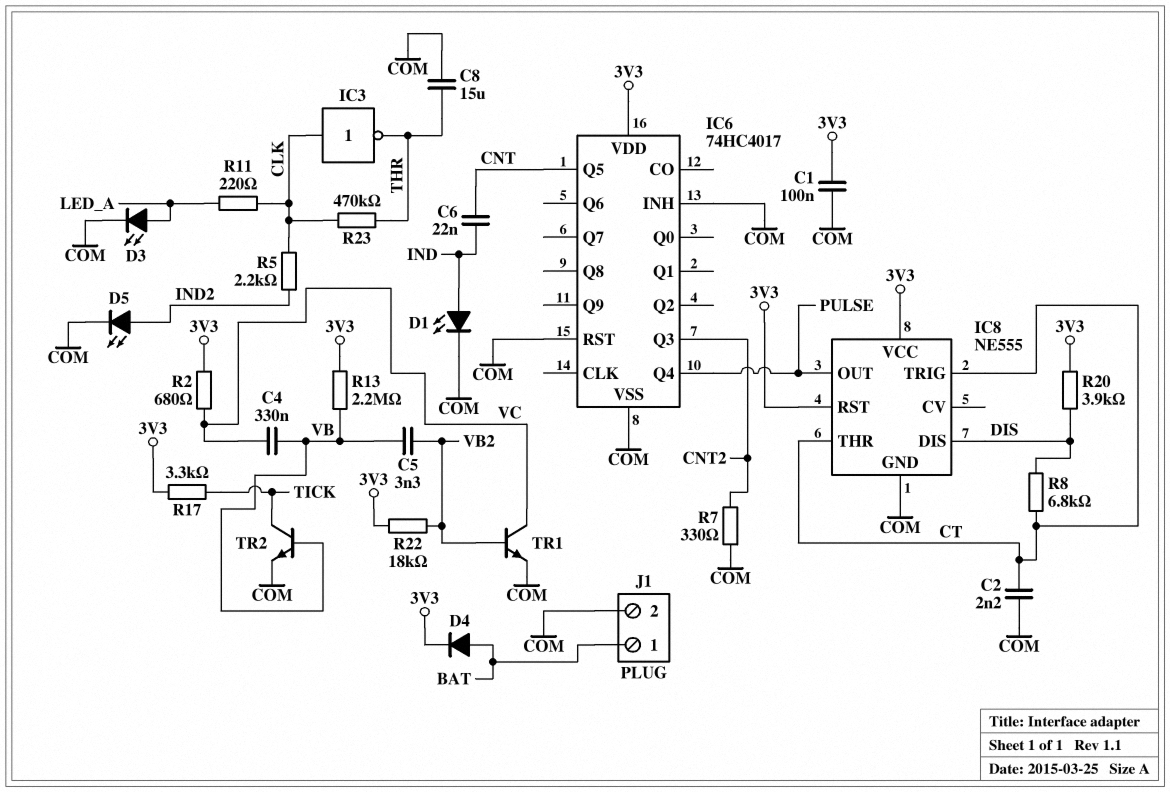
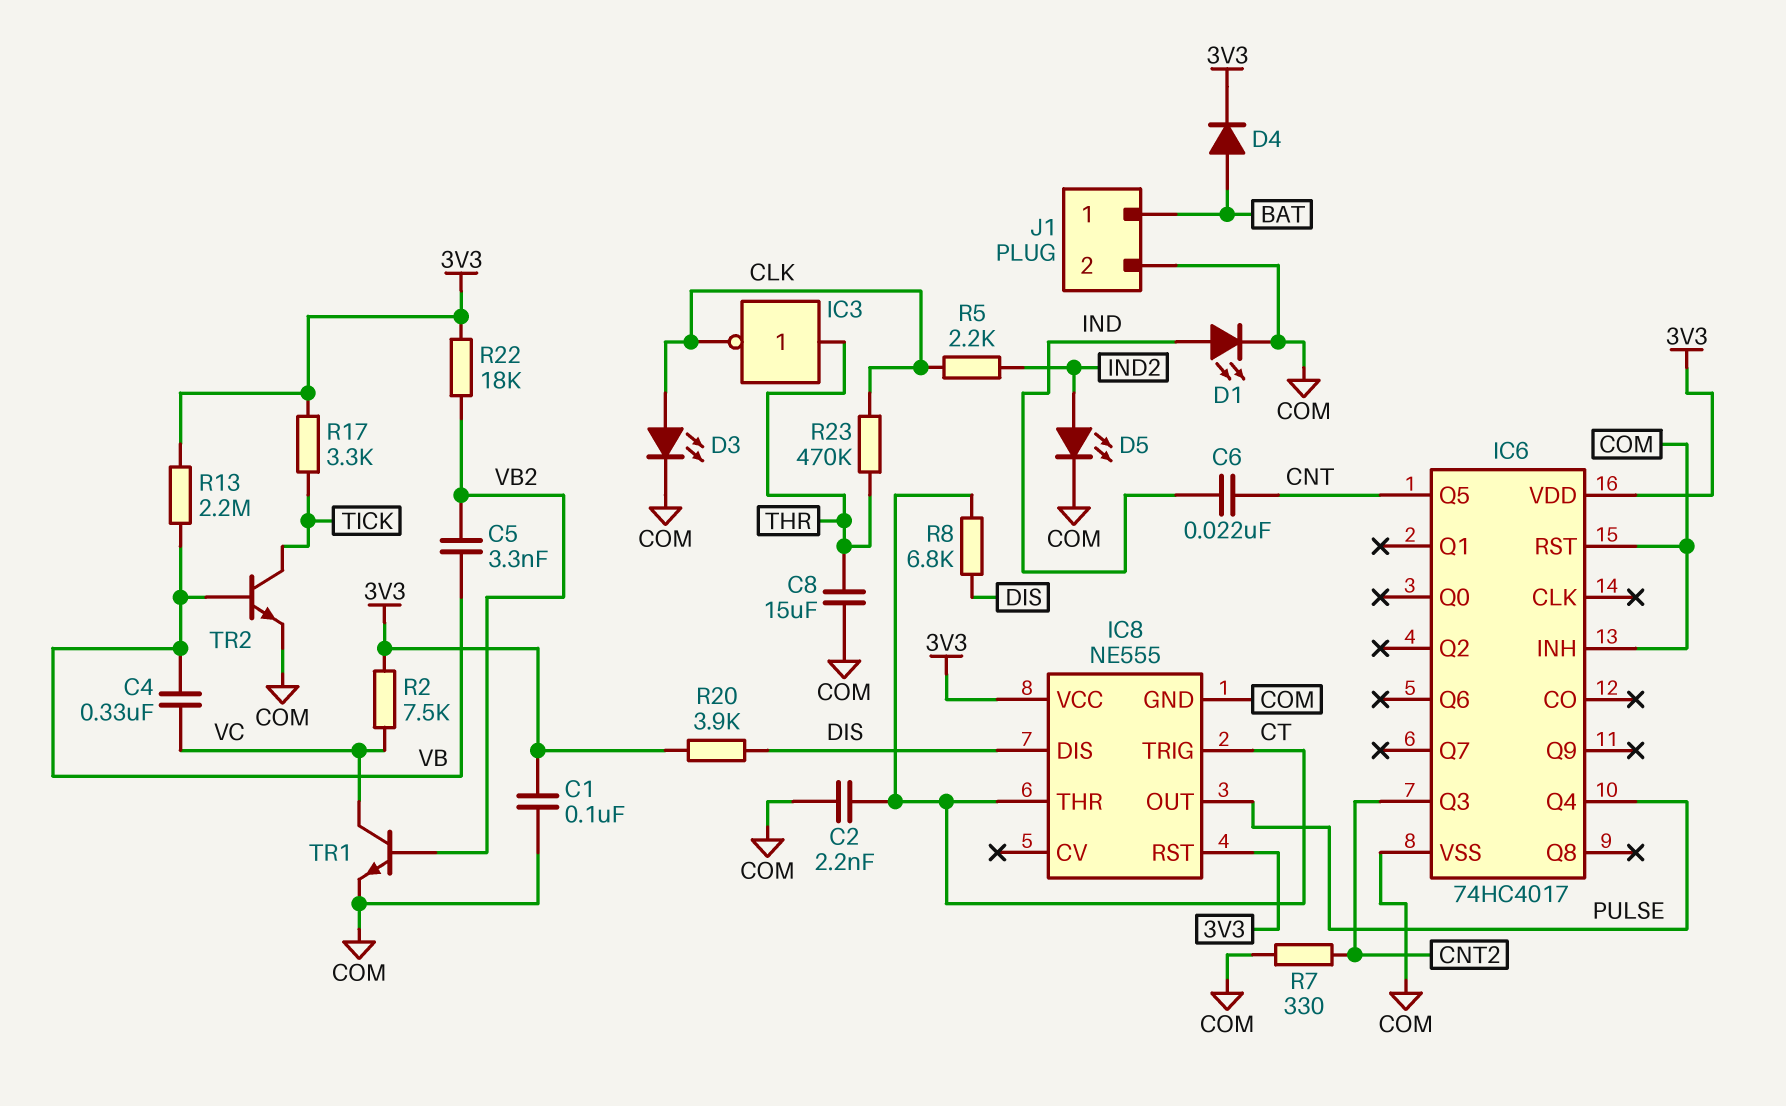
D3: LED (A LED_A, K COM) -> LED (A CLK, K COM)
IC3: NOT (in CLK, out THR) -> NOT (in THR, out CLK)
R2: 680 (3V3, VC) -> 7.5k (3V3, VC)
R11: 220 (CLK, LED_A) -> none

